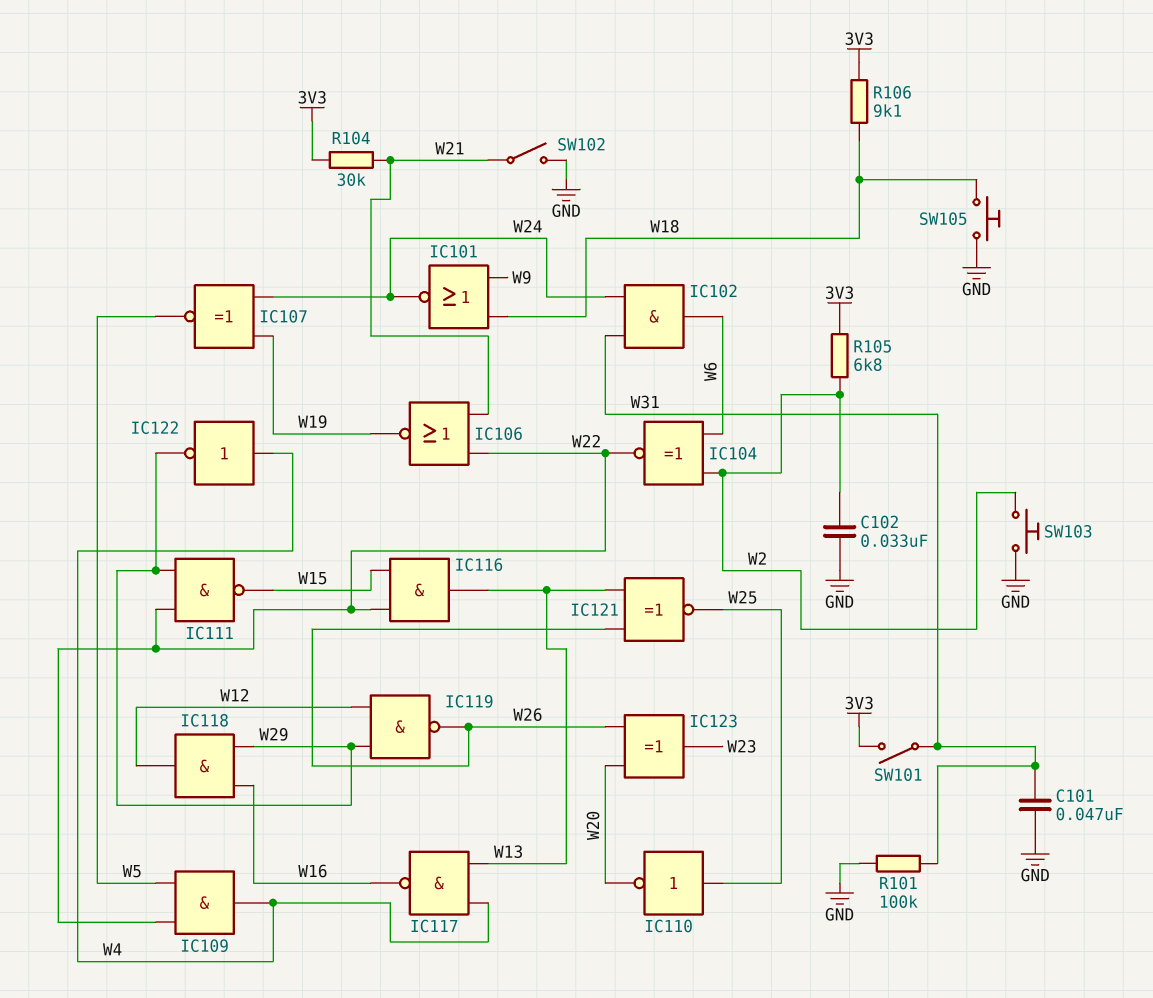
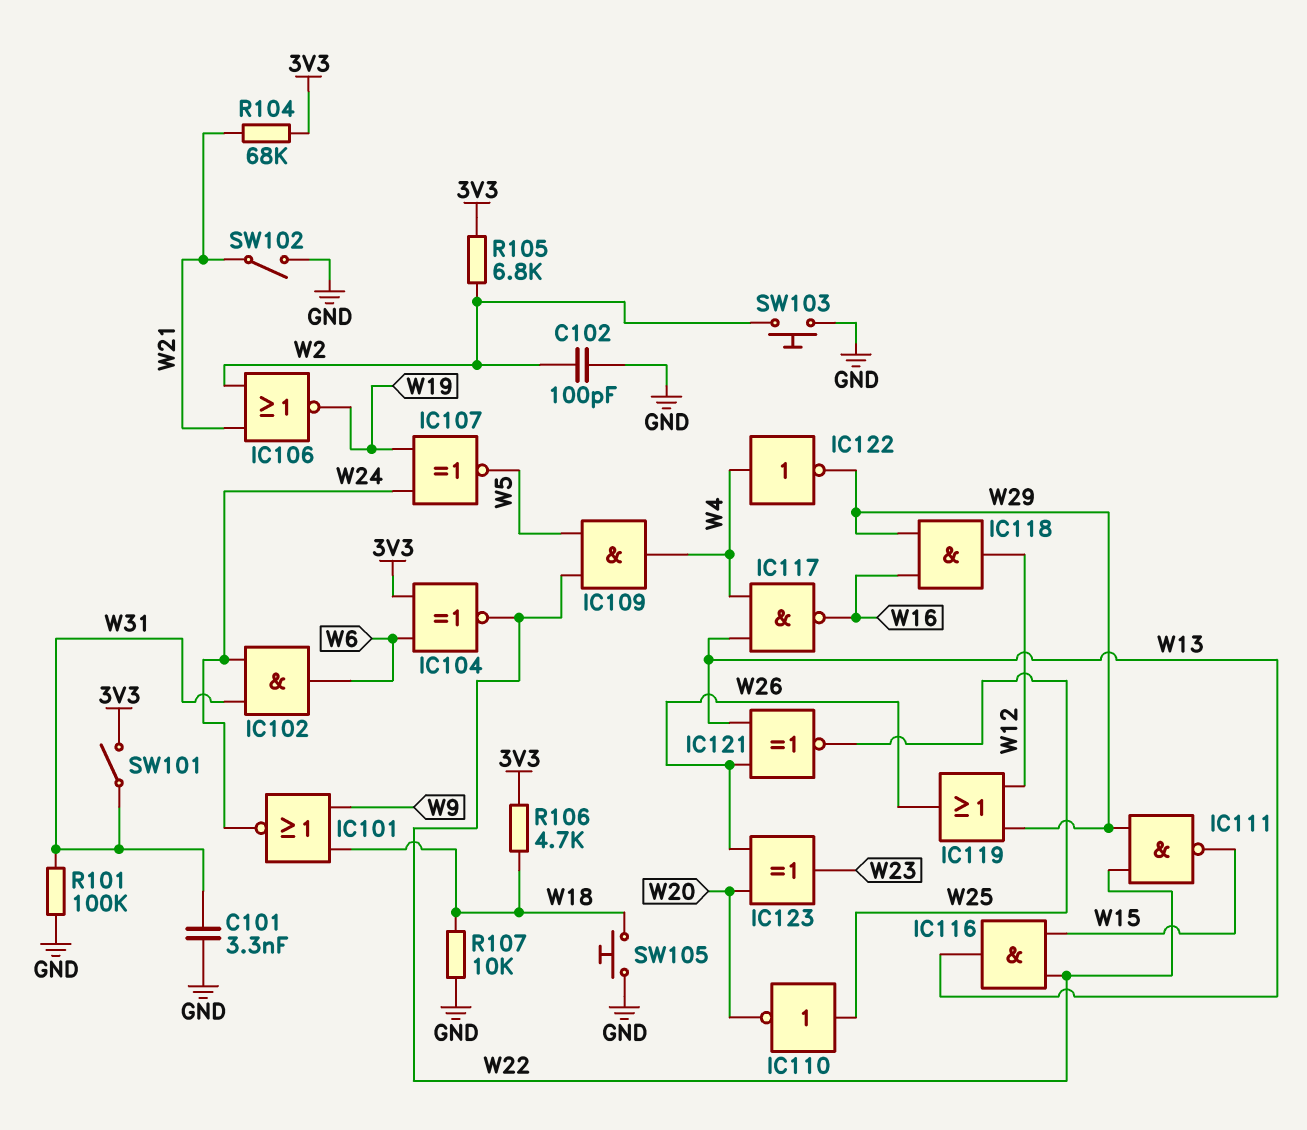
C101: 47nF (GND, W31) -> 3.3nF (GND, W31)
C102: 33nF (GND, W2) -> 100pF (GND, W2)
IC104: XNOR (in W2, in W6, out W22) -> XNOR (in 3V3, in W6, out W22)
IC106: NOR (in W21, in W22, out W19) -> NOR (in W2, in W21, out W19)
IC119: NAND (in W12, in W29, out W26) -> OR (in W12, in W29, out W26)
R104: 30k (3V3, W21) -> 68k (3V3, W21)
R106: 9.1k (3V3, W18) -> 4.7k (3V3, W18)
R107: none -> 10k (GND, W18)

